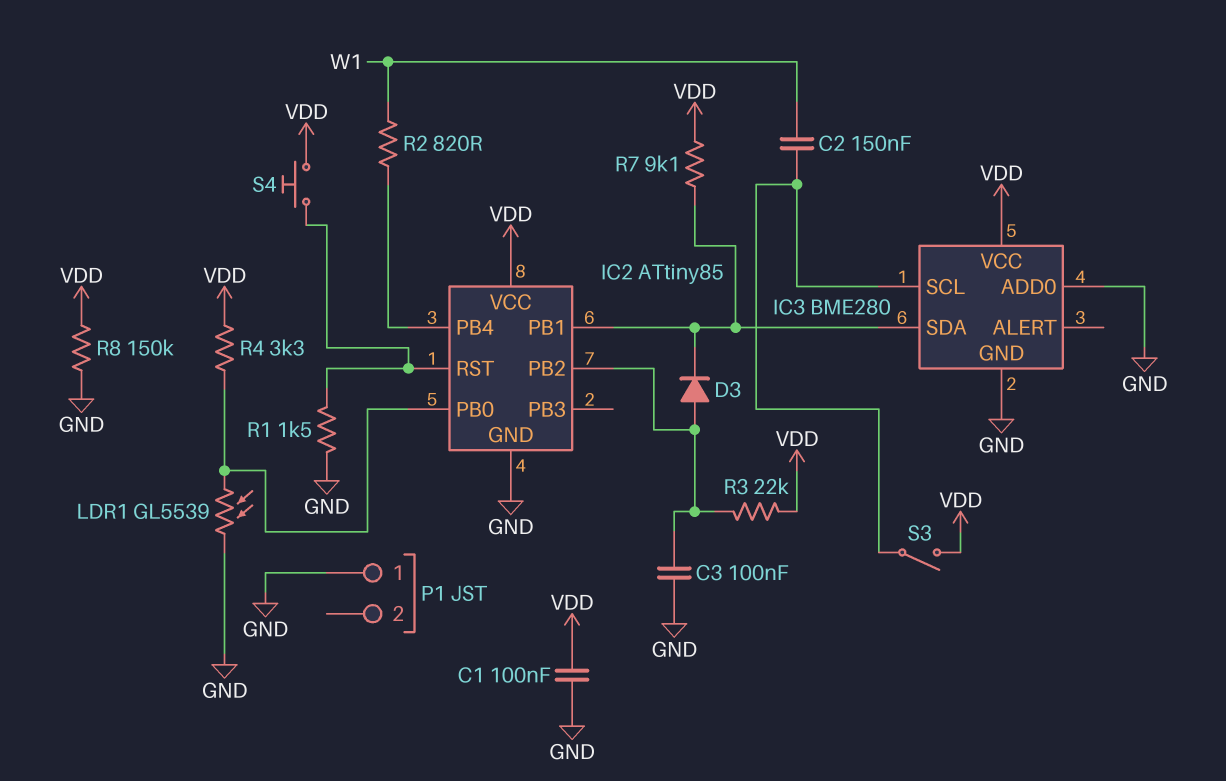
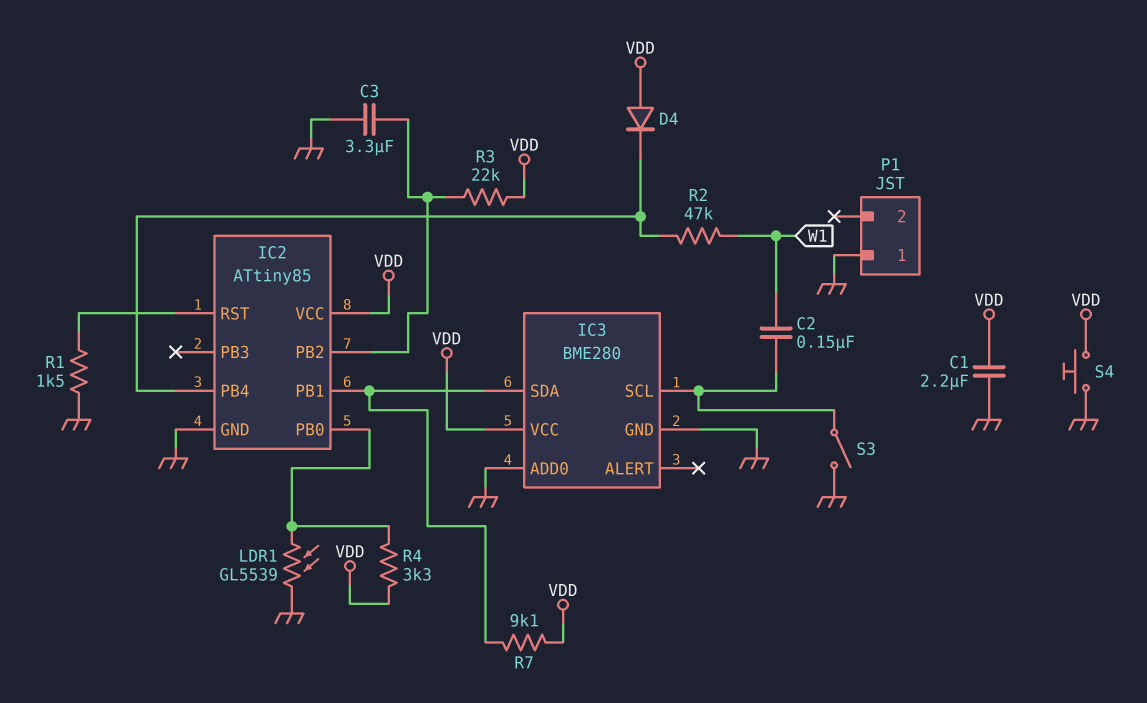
C1: 100nF (GND, VDD) -> 2.2uF (GND, VDD)
C3: 100nF (GND, IC2/PB2) -> 3.3uF (GND, IC2/PB2)
D3: diode (A IC2/PB2, K IC2/PB1) -> none
D4: none -> diode (A VDD, K IC2/PB4)
R2: 820 (IC2/PB4, W1) -> 47k (IC2/PB4, W1)
R8: 150k (GND, VDD) -> none
S3: switch (IC3/SCL, VDD) -> switch (GND, IC3/SCL)
S4: button (IC2/RST, VDD) -> button (GND, VDD)

